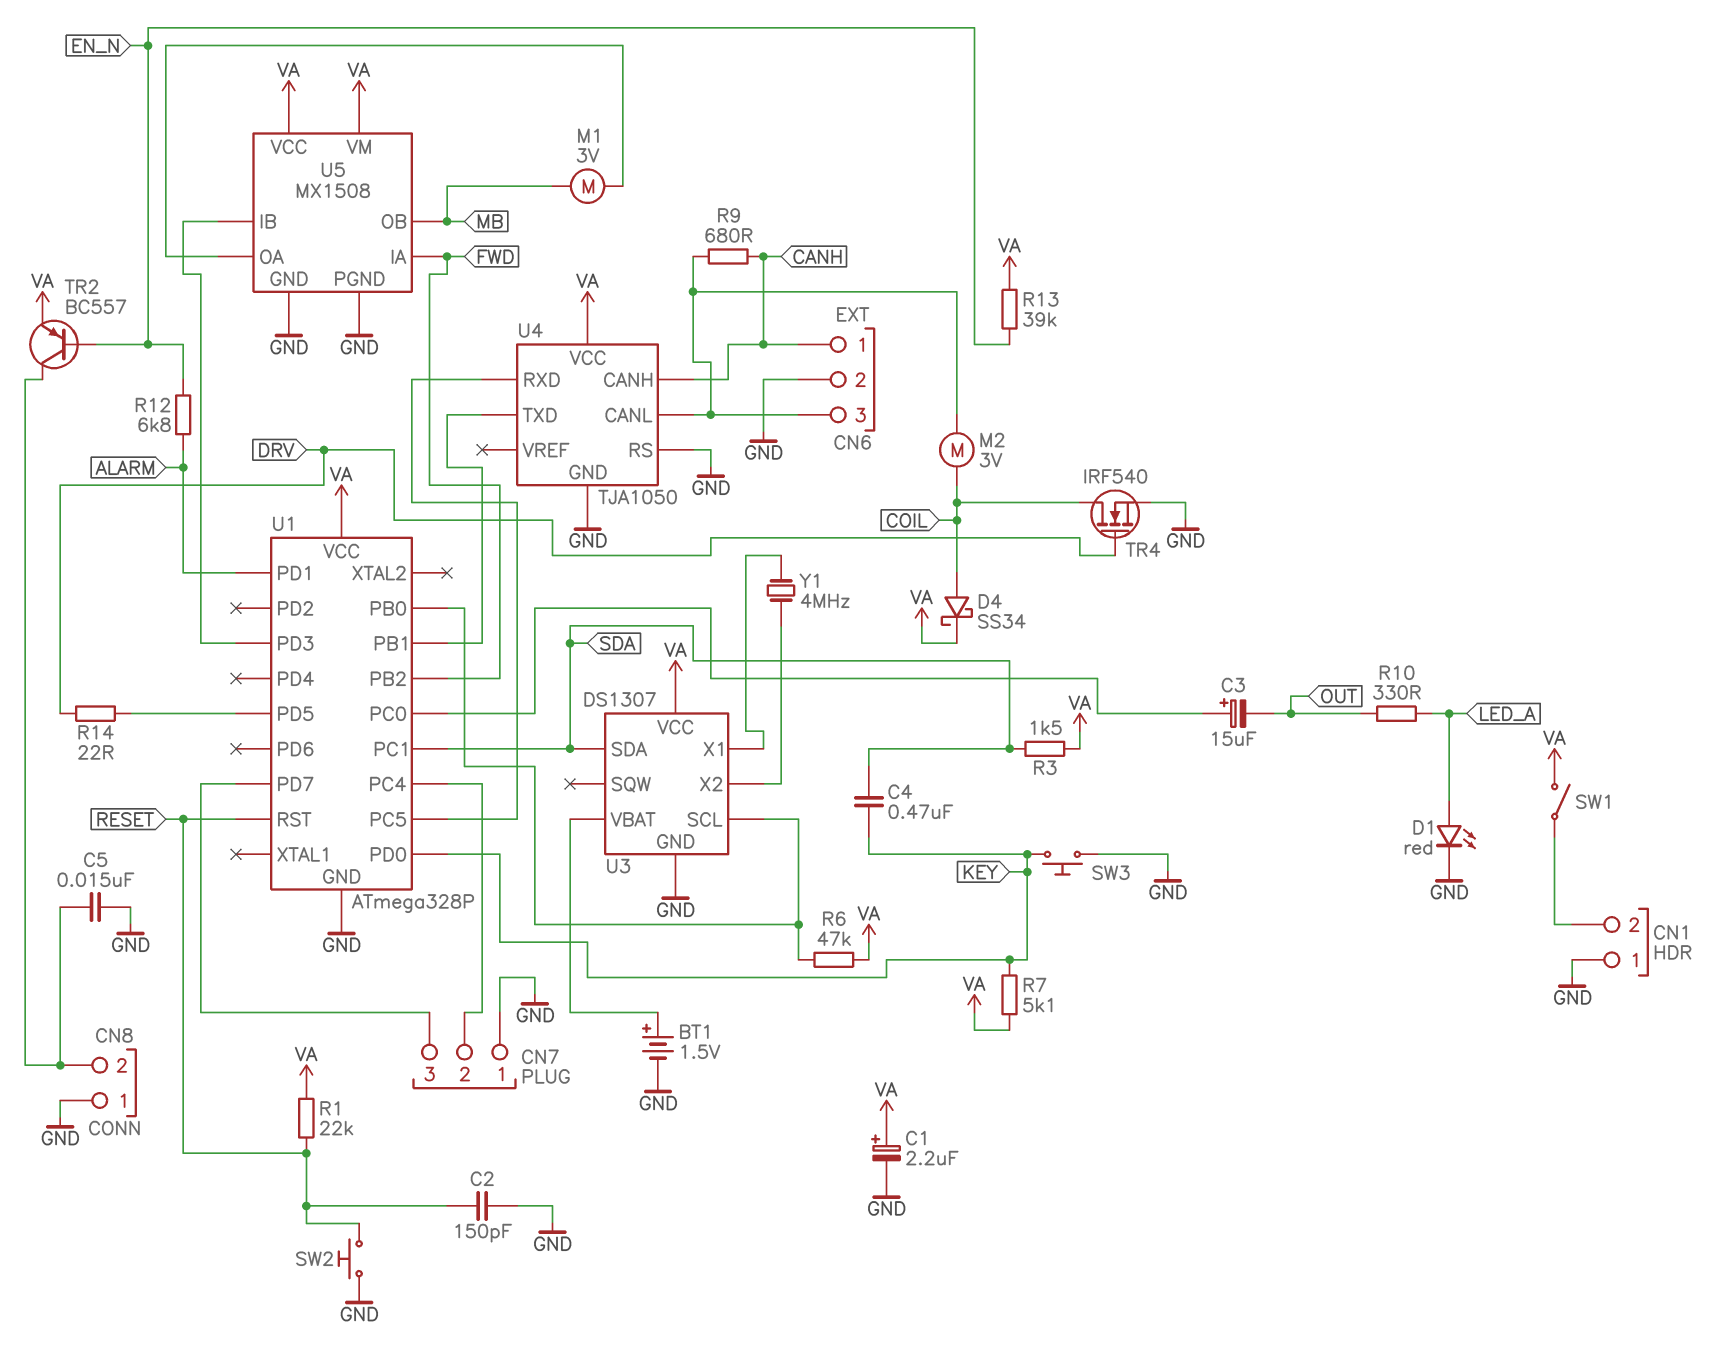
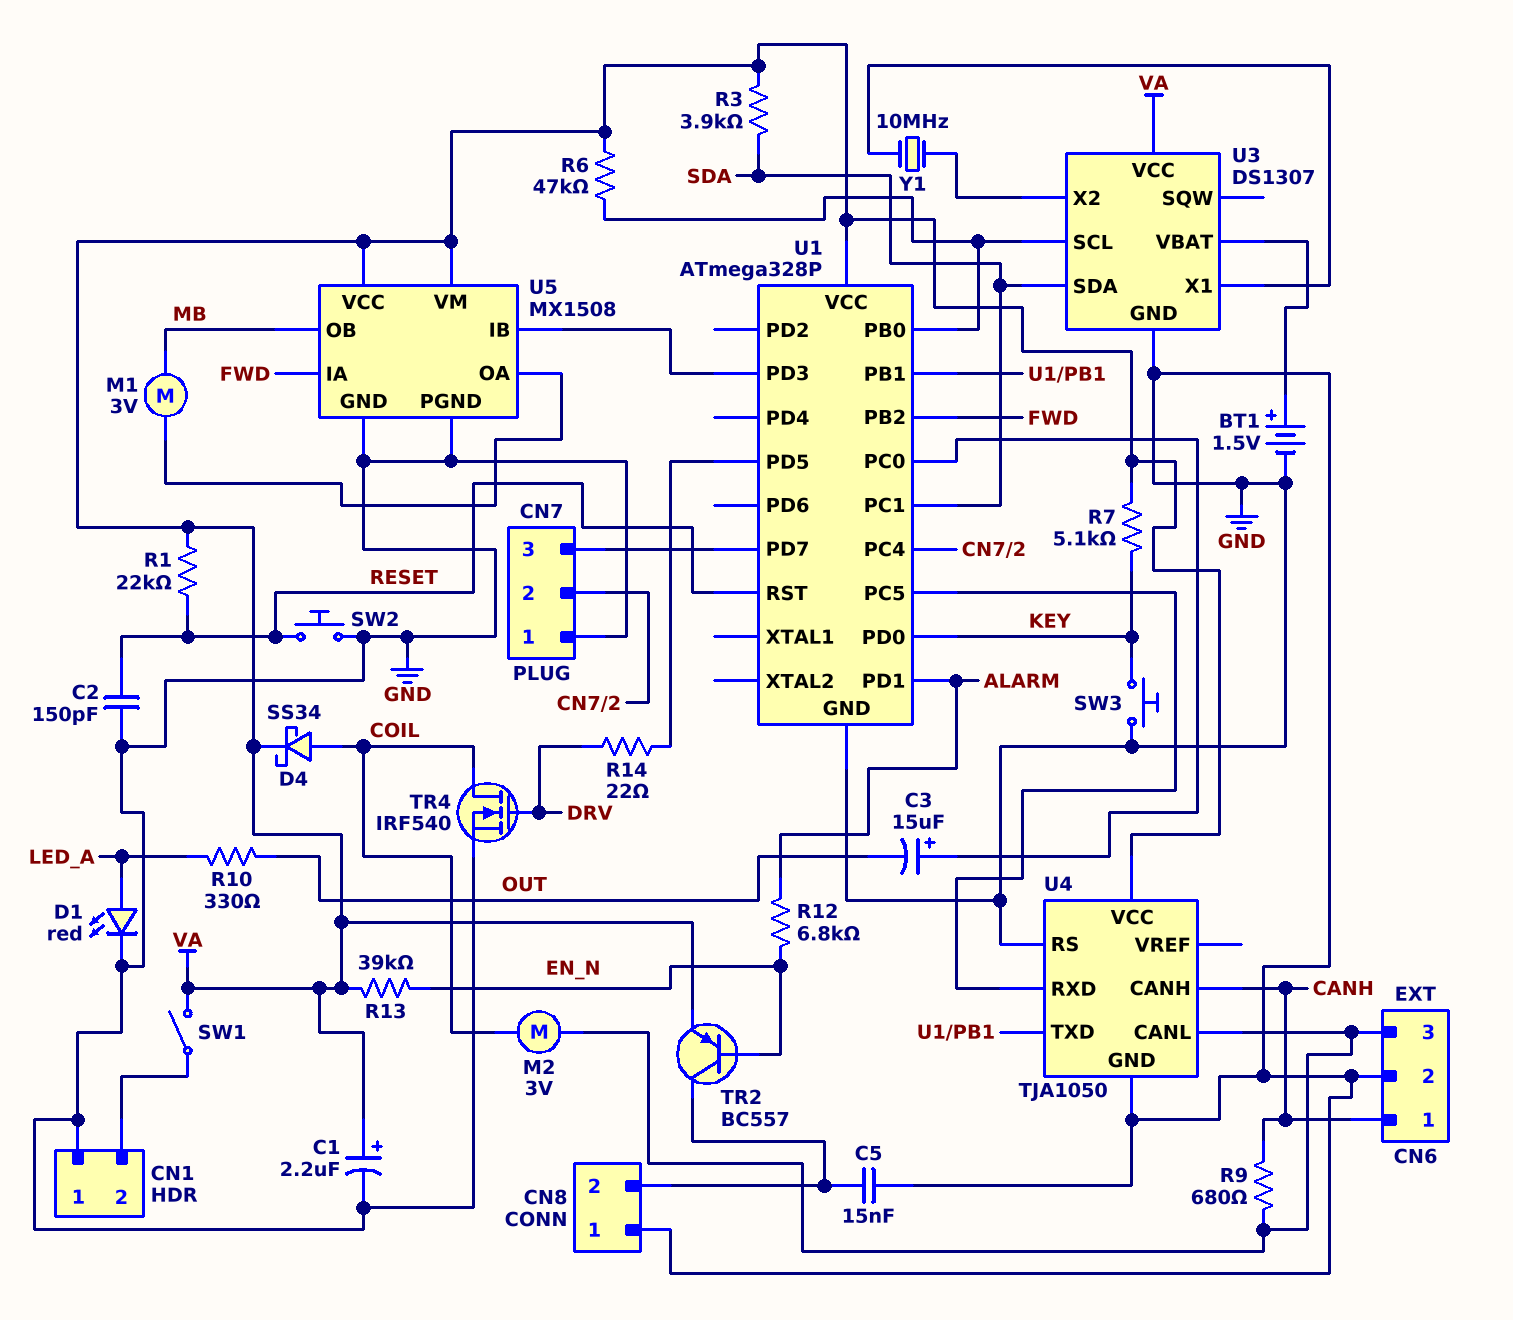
C4: 470nF (KEY, SDA) -> none
R3: 1.5k (SDA, VA) -> 3.9k (SDA, VA)
Y1: 4MHz (U3/X1, U3/X2) -> 10MHz (U3/X1, U3/X2)

